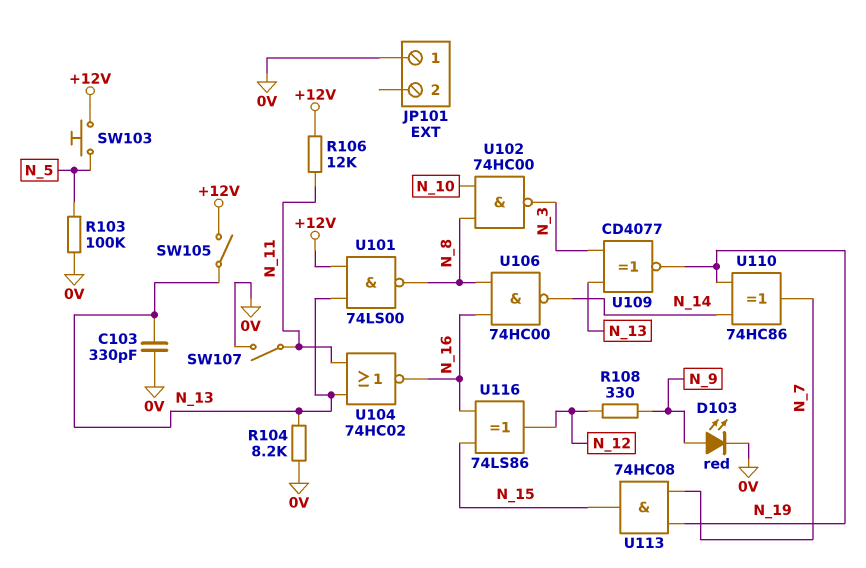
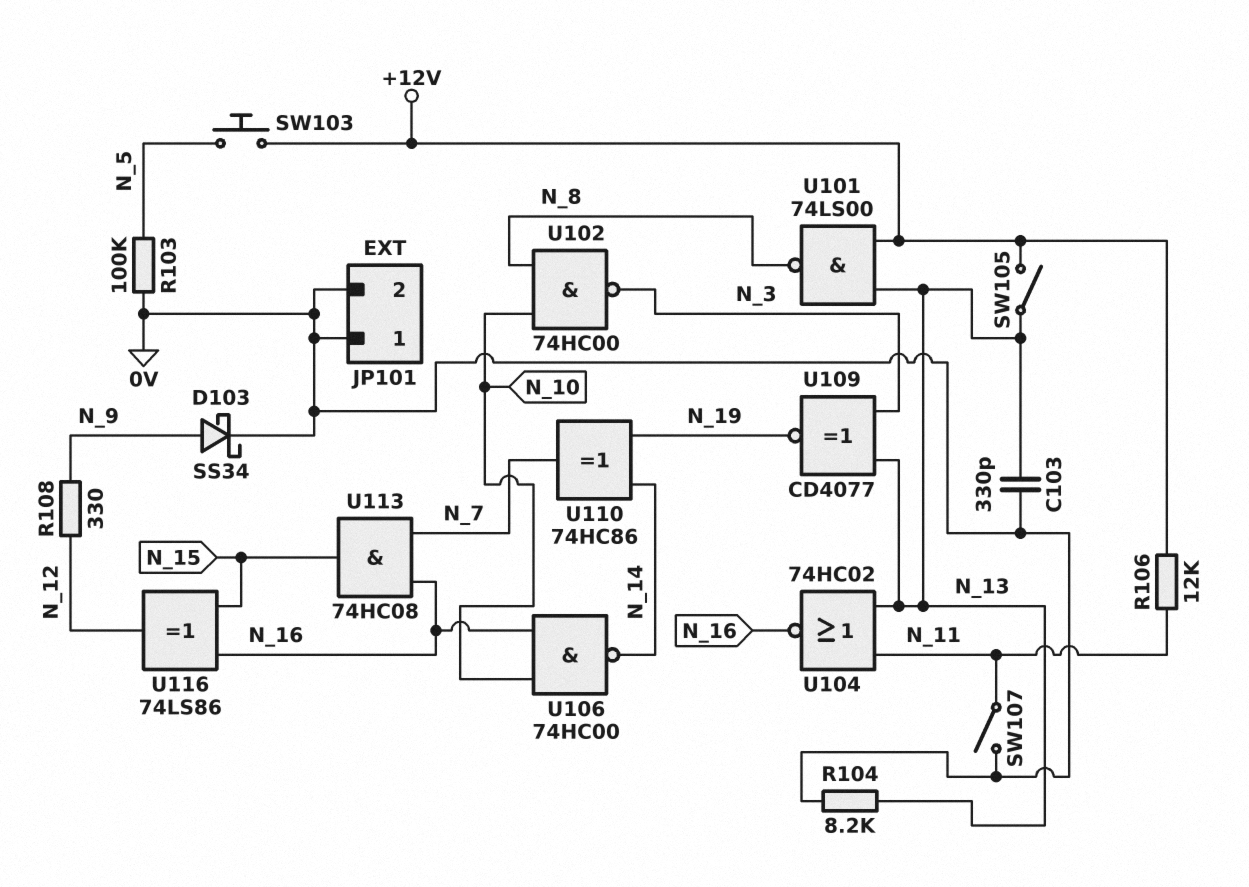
D103: LED red (A N_9, K 0V) -> schottky SS34 (A N_9, K 0V)
JP101 pin 2: none -> 0V
U106: NAND 74HC00 (in N_8, in N_16, out N_14) -> NAND 74HC00 (in N_10, in N_16, out N_14)
U113: AND 74HC08 (in N_7, in N_19, out N_15) -> AND 74HC08 (in N_7, in N_16, out N_15)

